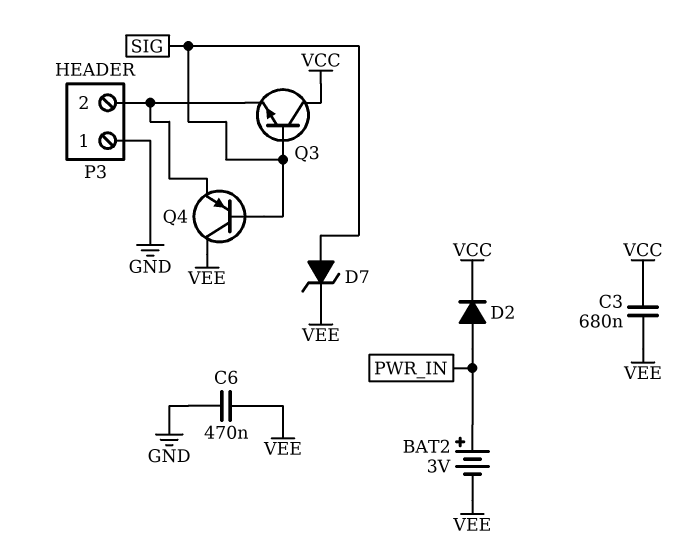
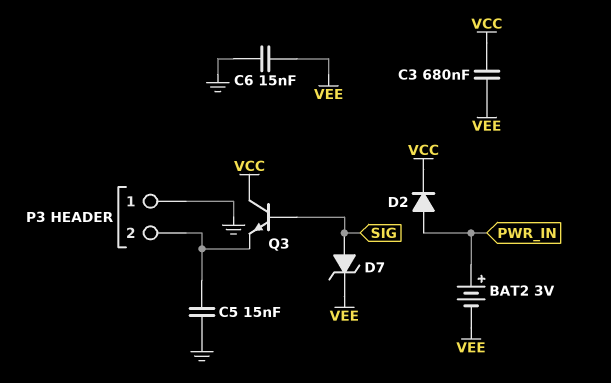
C5: none -> 15nF (GND, P3/2)
C6: 470nF (GND, VEE) -> 15nF (GND, VEE)
Q4: PNP (B SIG, C VEE, E P3/2) -> none

